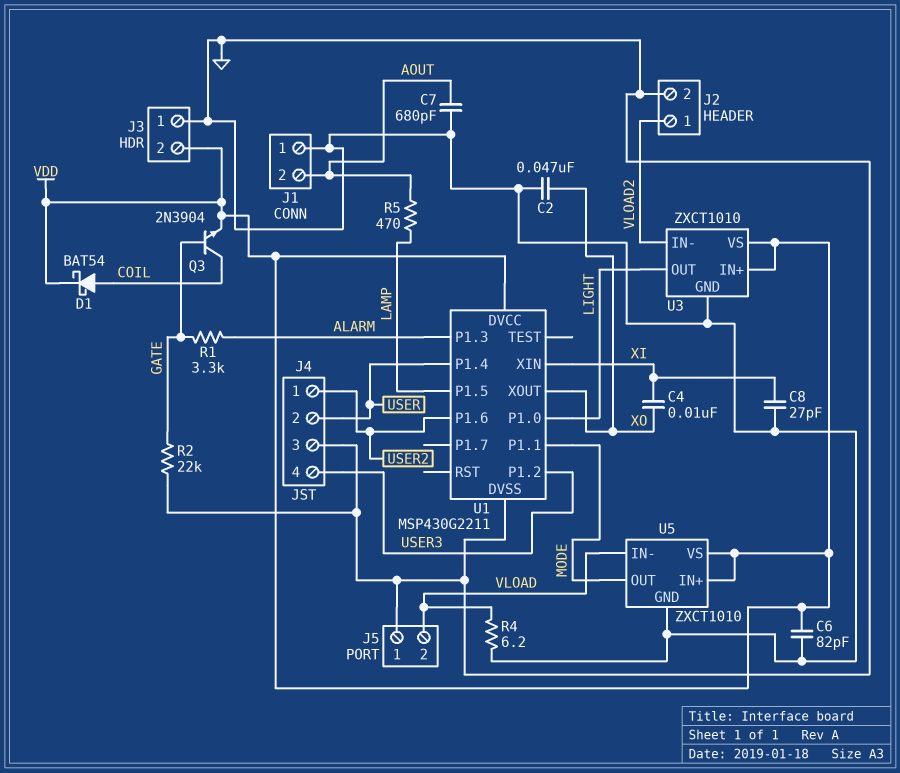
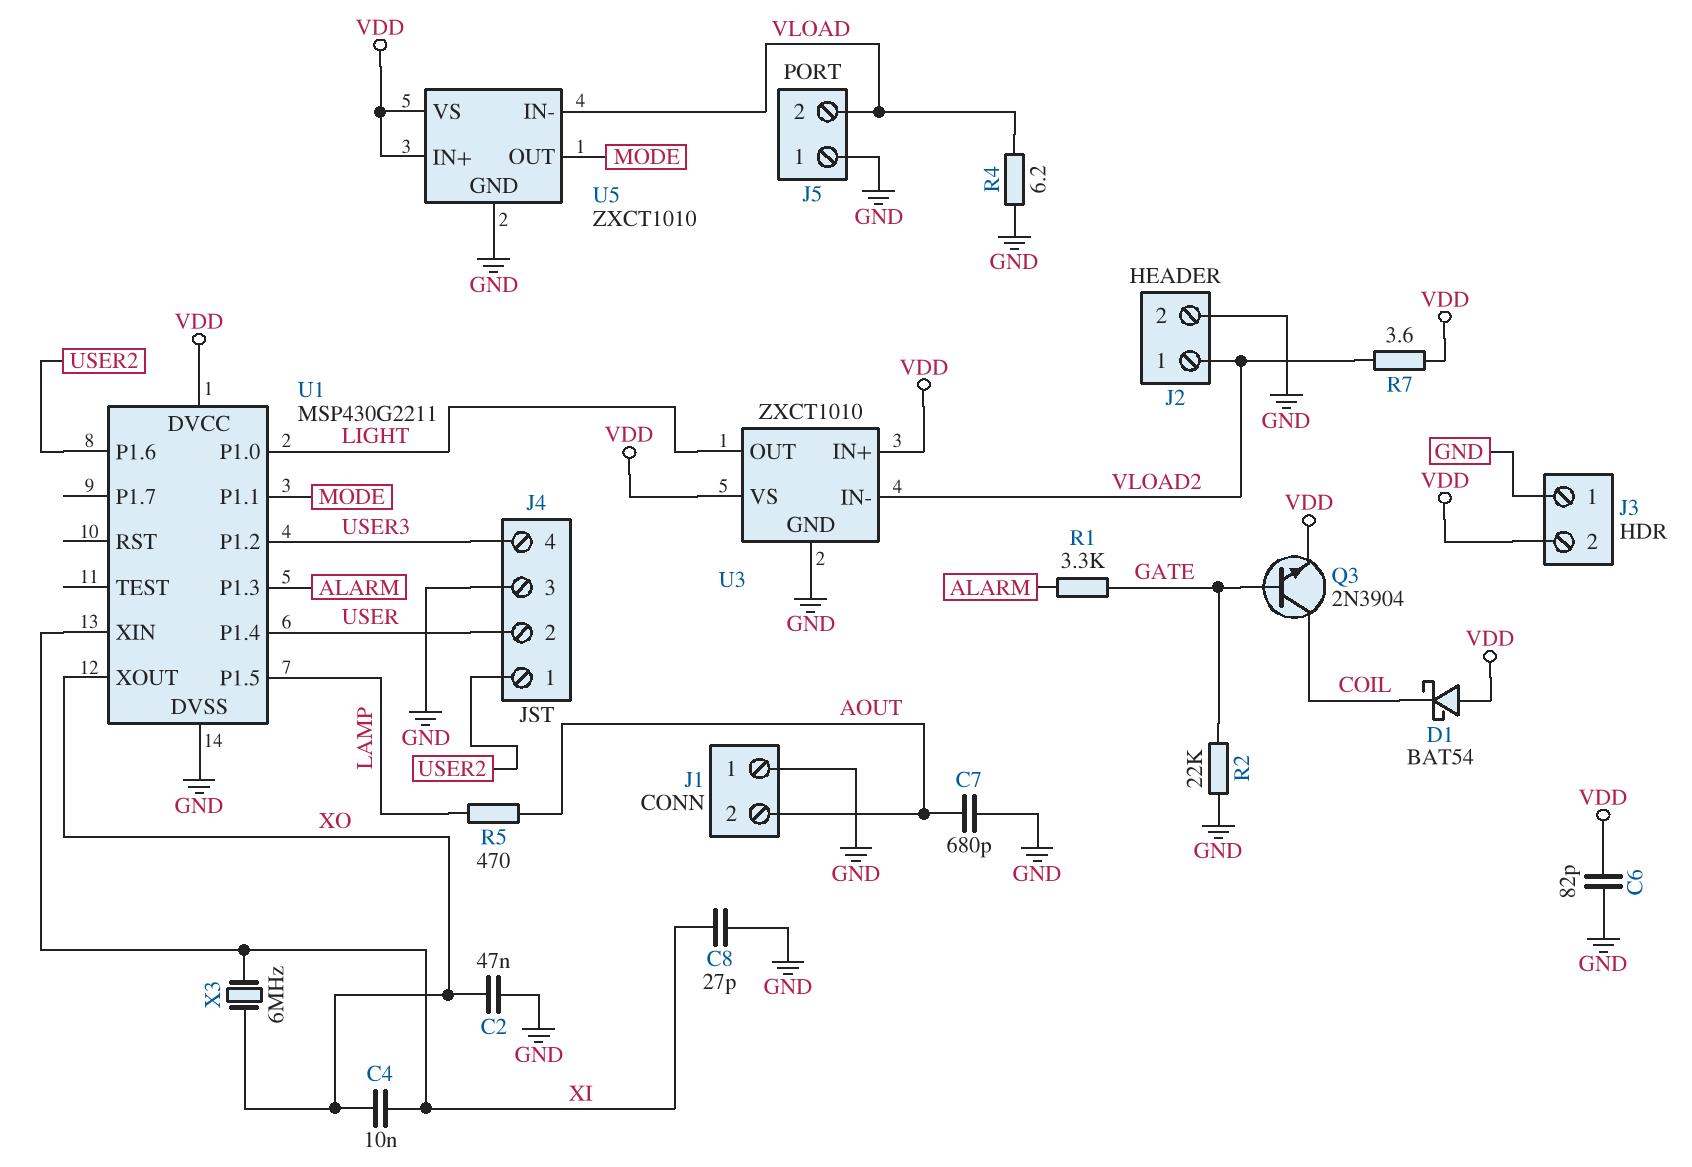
D1: schottky BAT54 (A COIL, K VDD) -> schottky BAT54 (A VDD, K COIL)
R7: none -> 3.6 (VDD, VLOAD2)
X3: none -> 6MHz (XI, XO)

